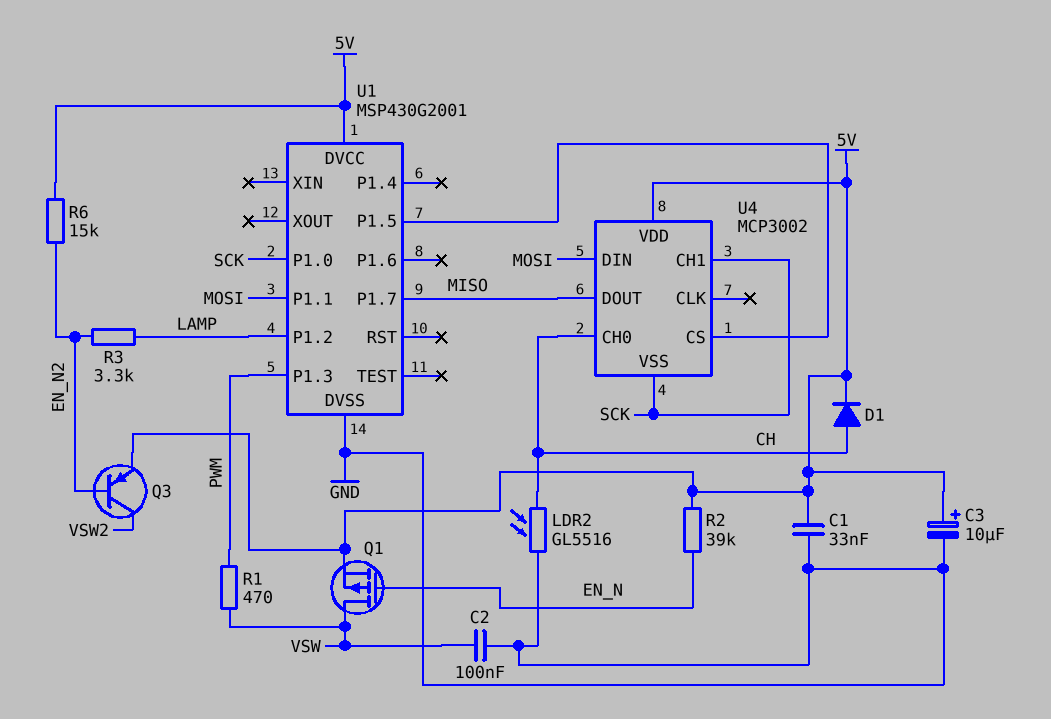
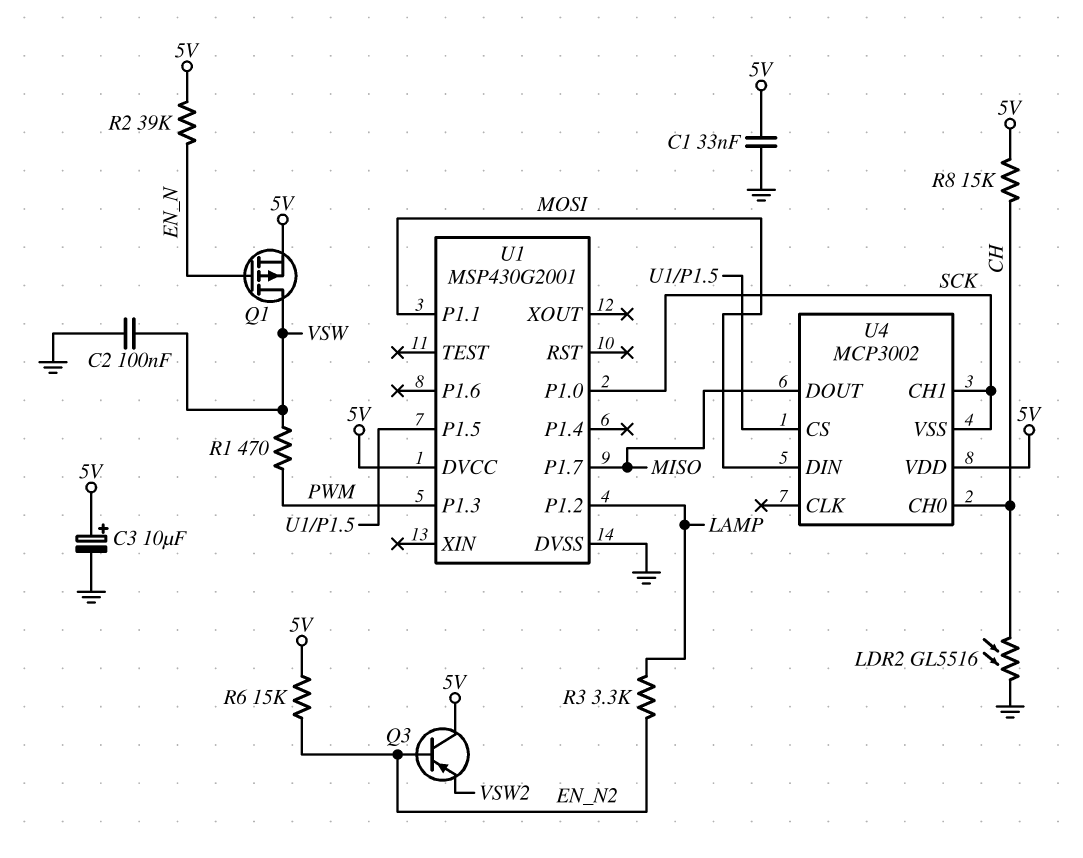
D1: diode (A CH, K 5V) -> none
Q3: PNP (B EN_N2, C VSW2, E 5V) -> PNP (B EN_N2, C 5V, E VSW2)
R8: none -> 15k (5V, CH)

